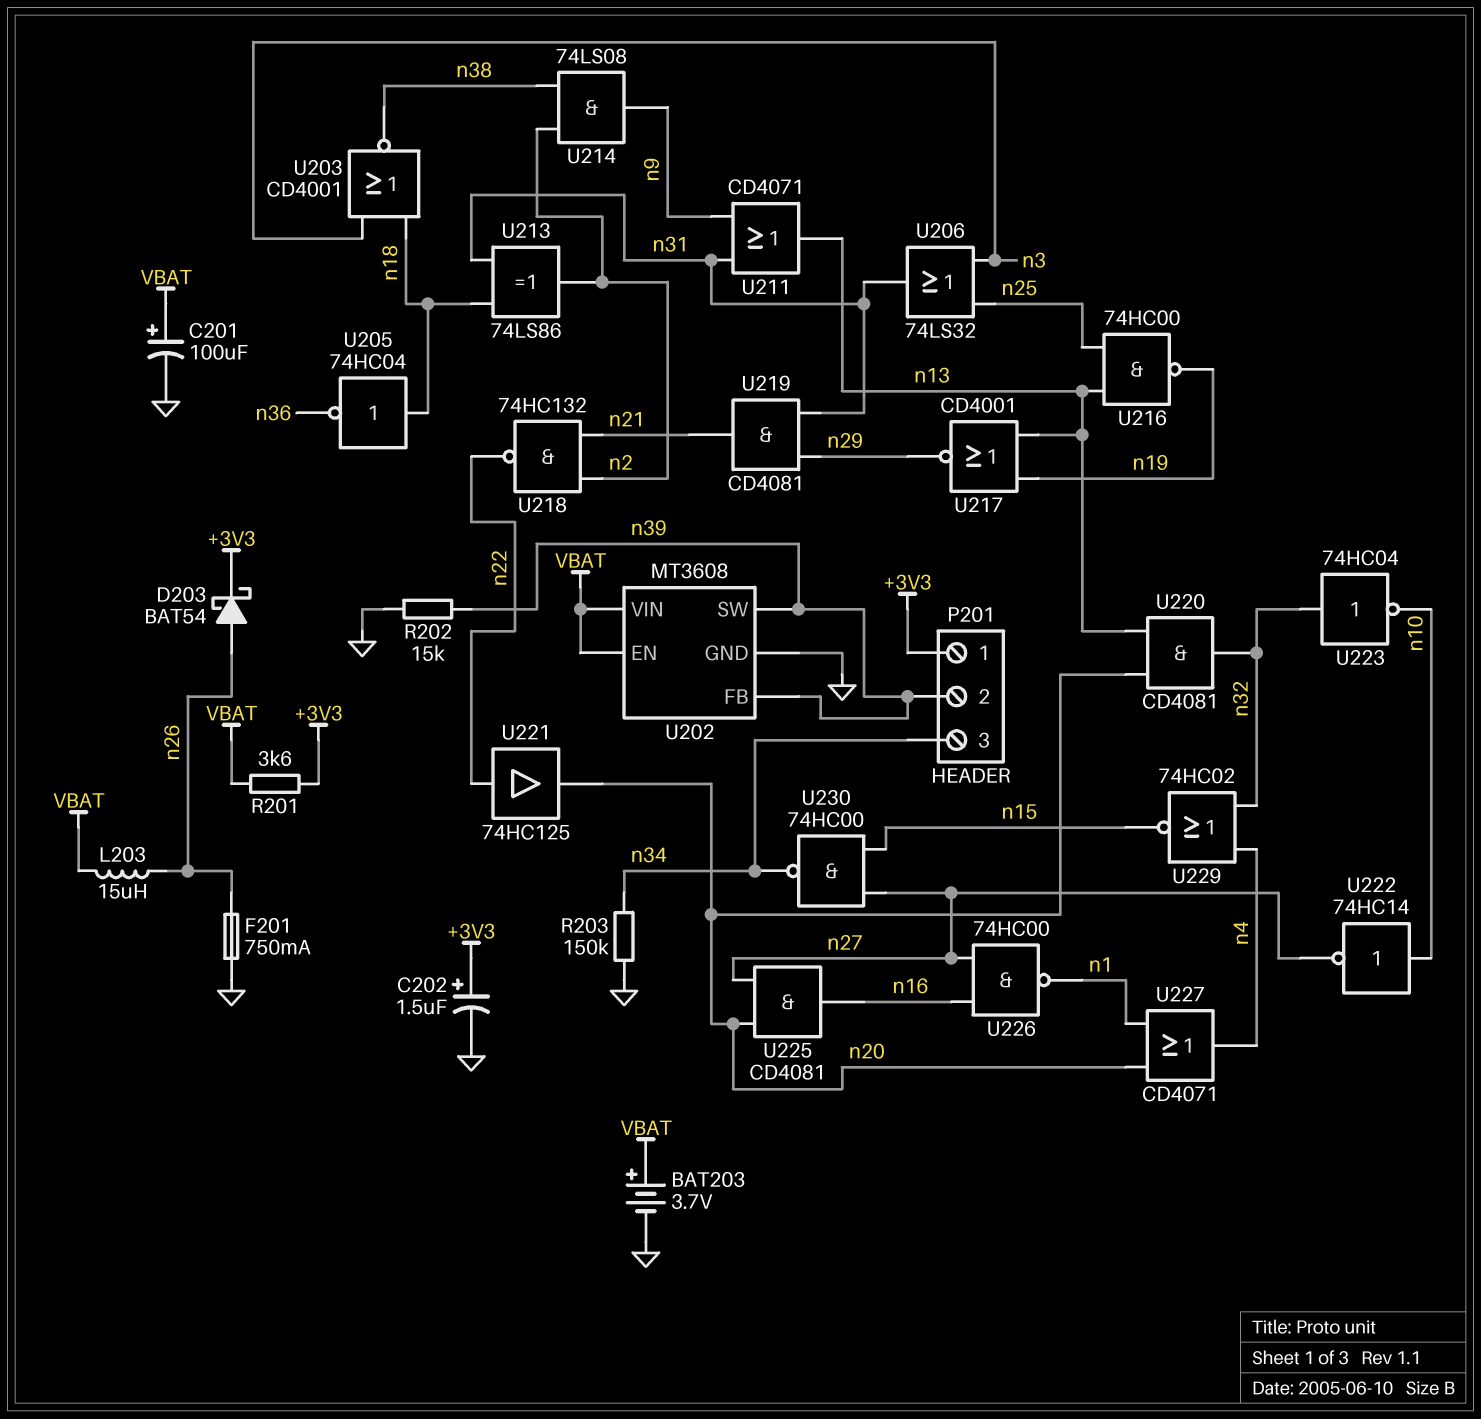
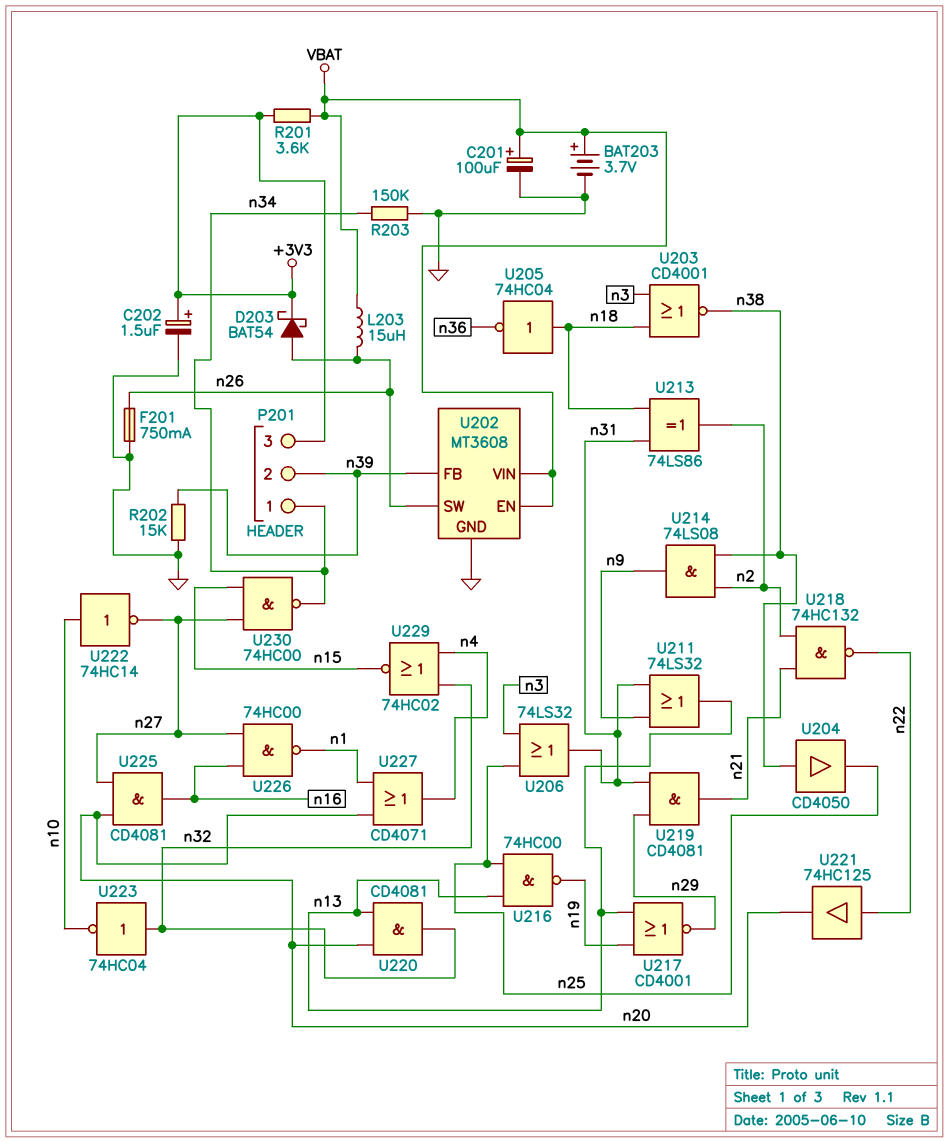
P201 pin 1: +3V3 -> n34
P201 pin 3: n34 -> +3V3
U202 pin SW: n39 -> n26
U204: none -> buffer CD4050 (in n38, out n25)
U211: OR CD4071 (in n9, in n31, out n13) -> OR 74LS32 (in n9, in n31, out n13)

